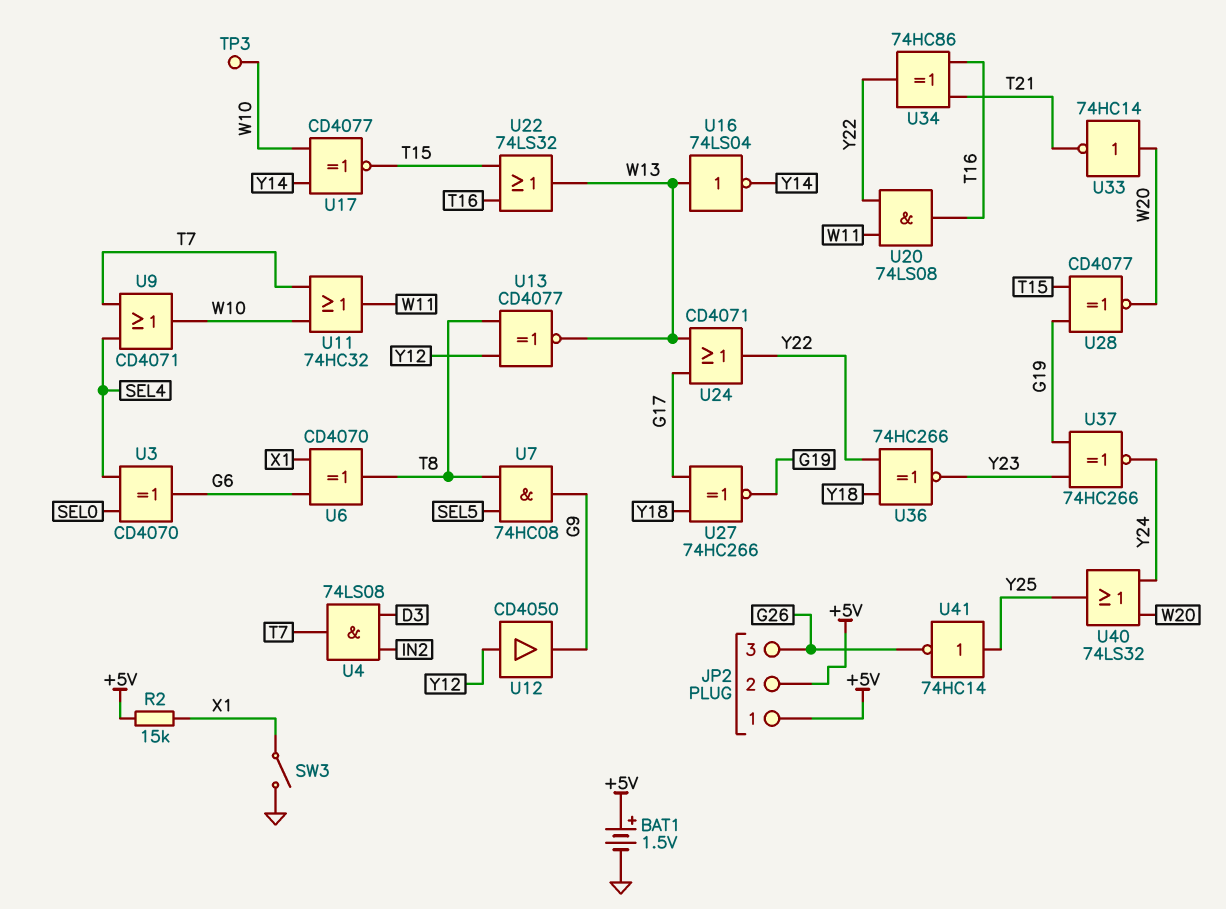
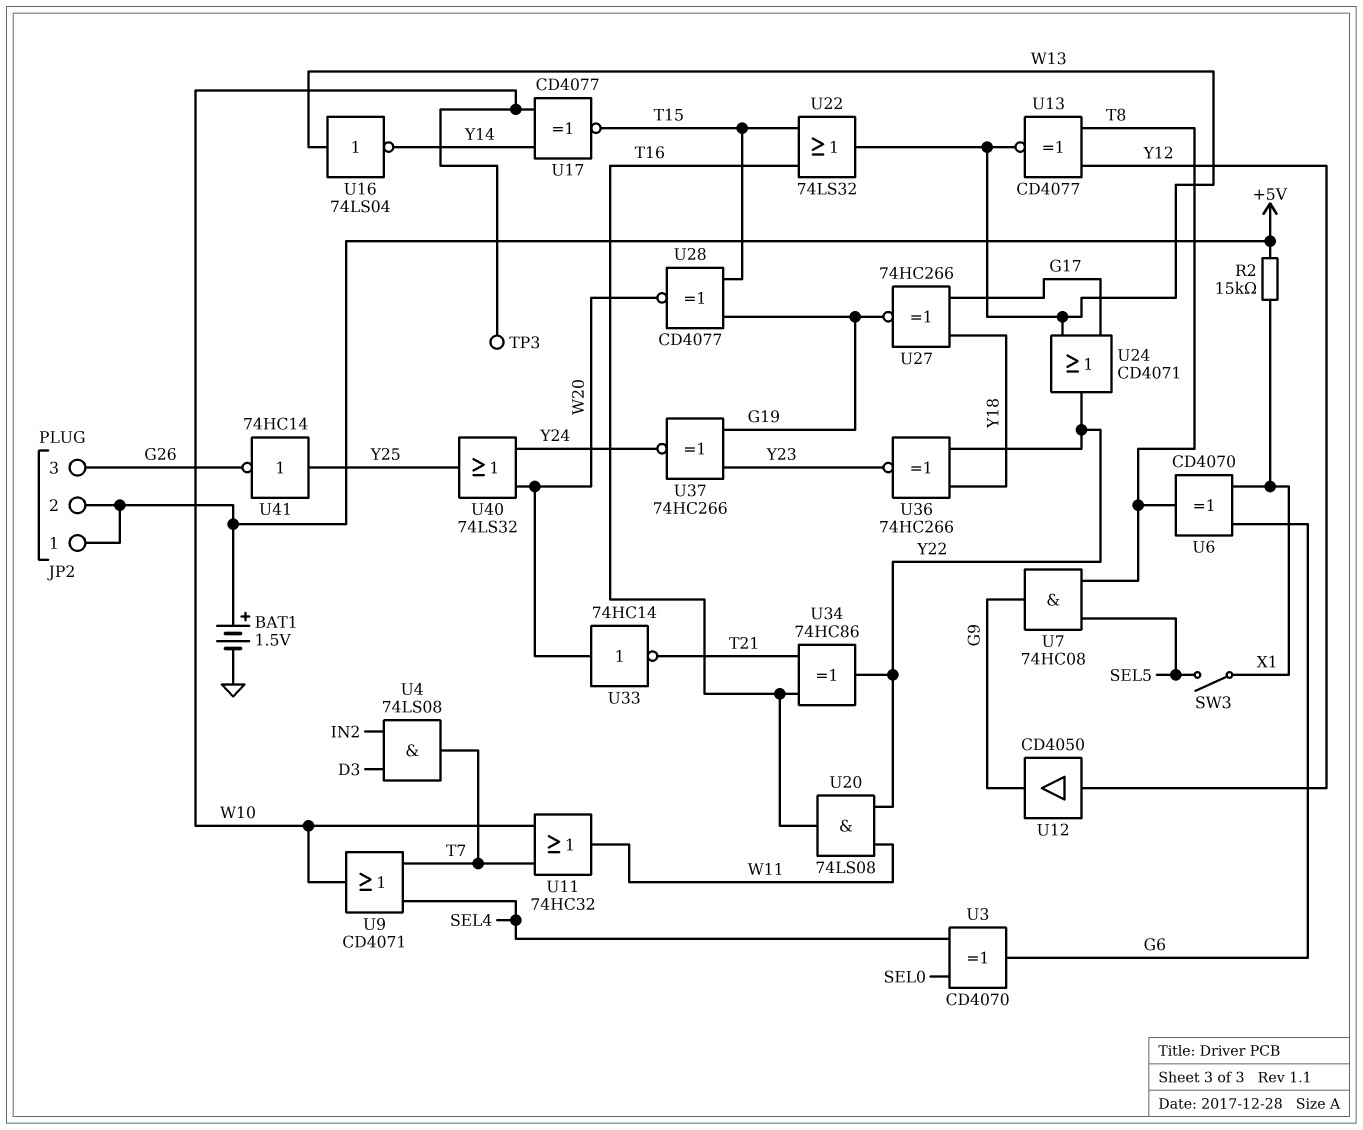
SW3: switch (GND, X1) -> switch (SEL5, X1)

